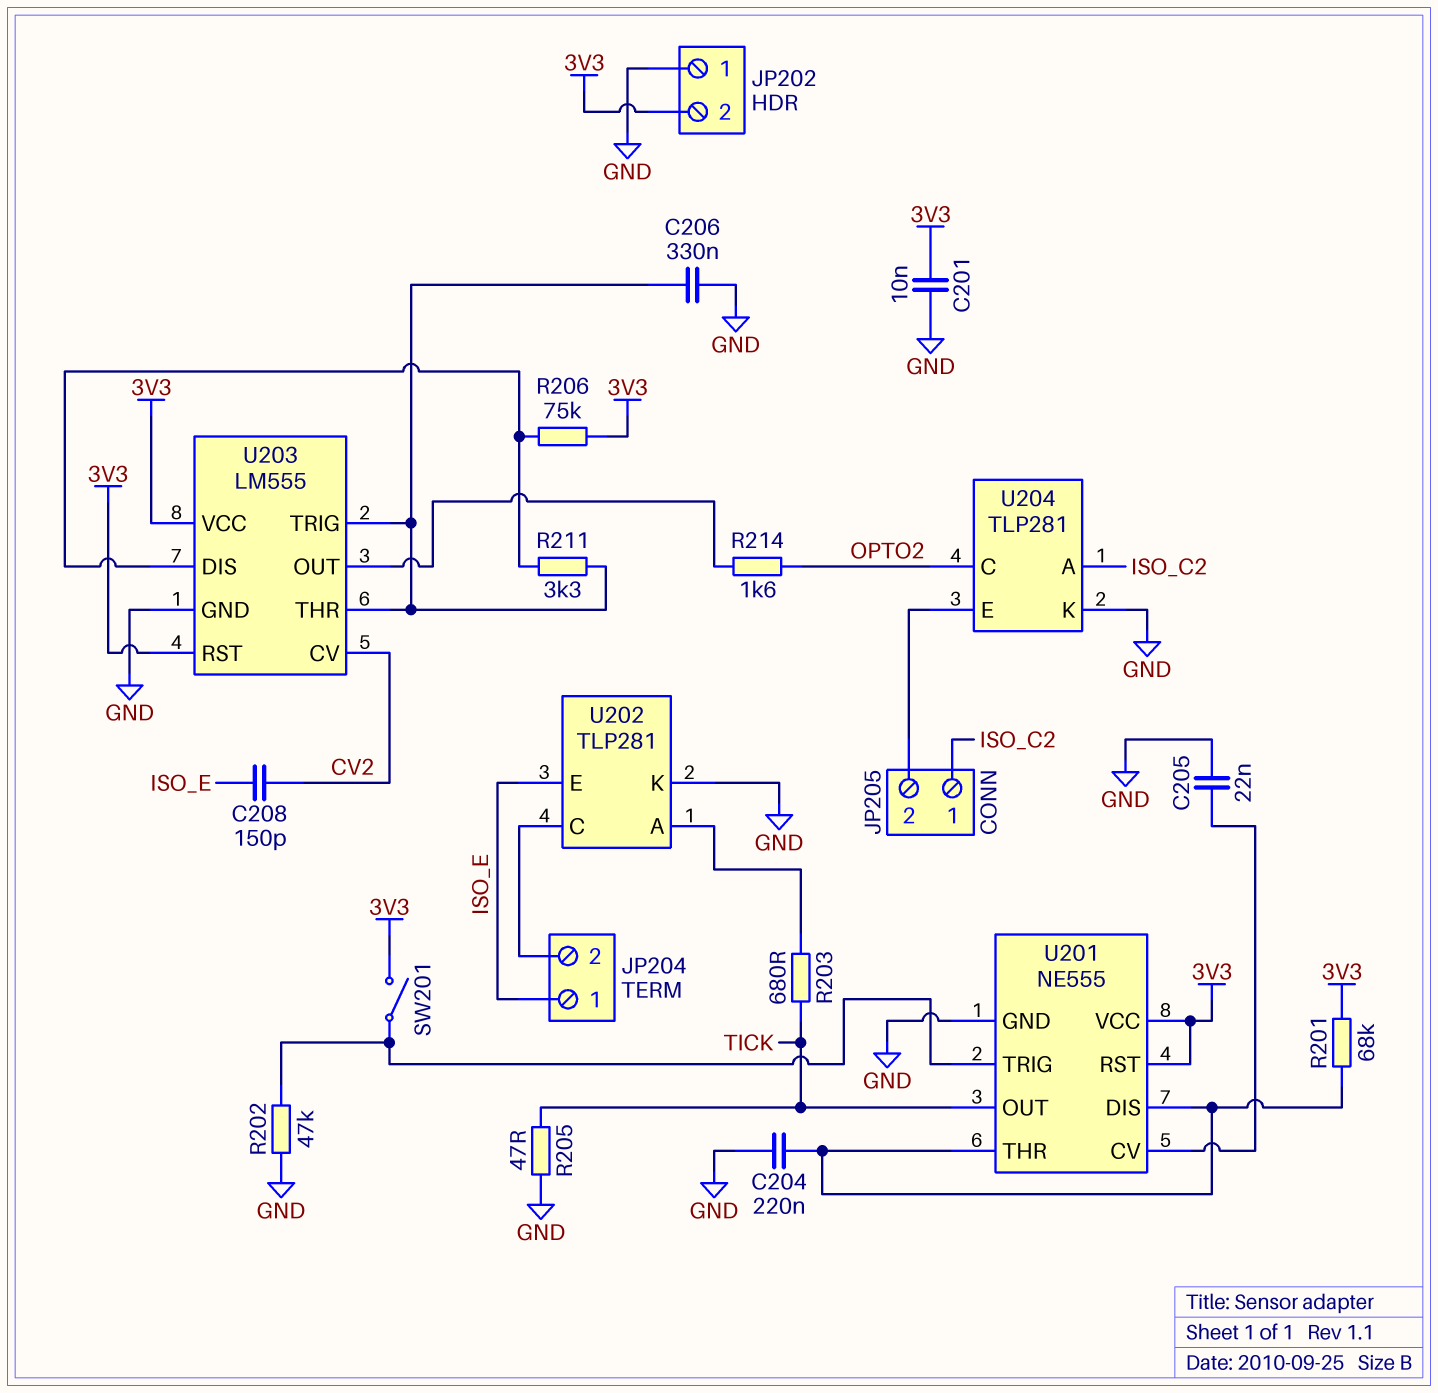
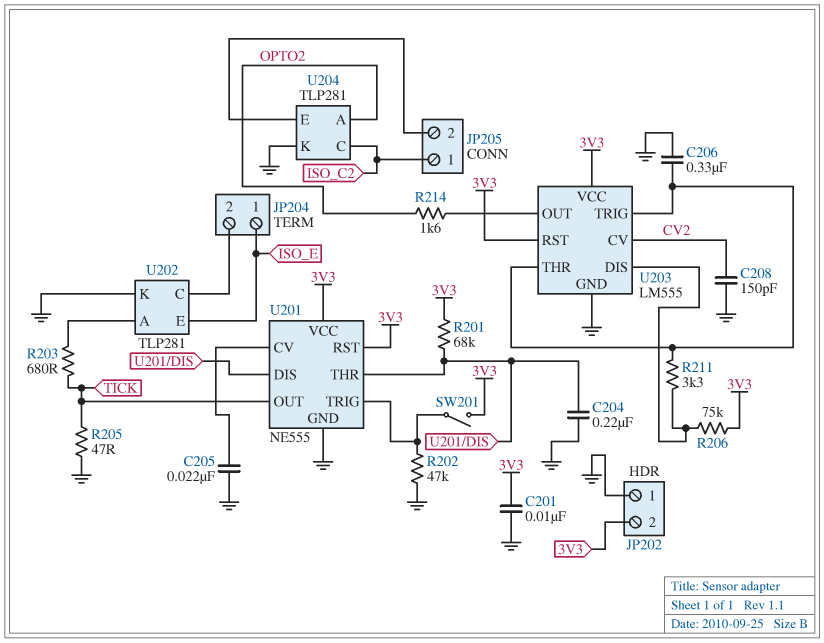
C208: 150pF (CV2, ISO_E) -> 150pF (CV2, GND)
U204 pin A: ISO_C2 -> OPTO2
U204 pin C: OPTO2 -> ISO_C2

